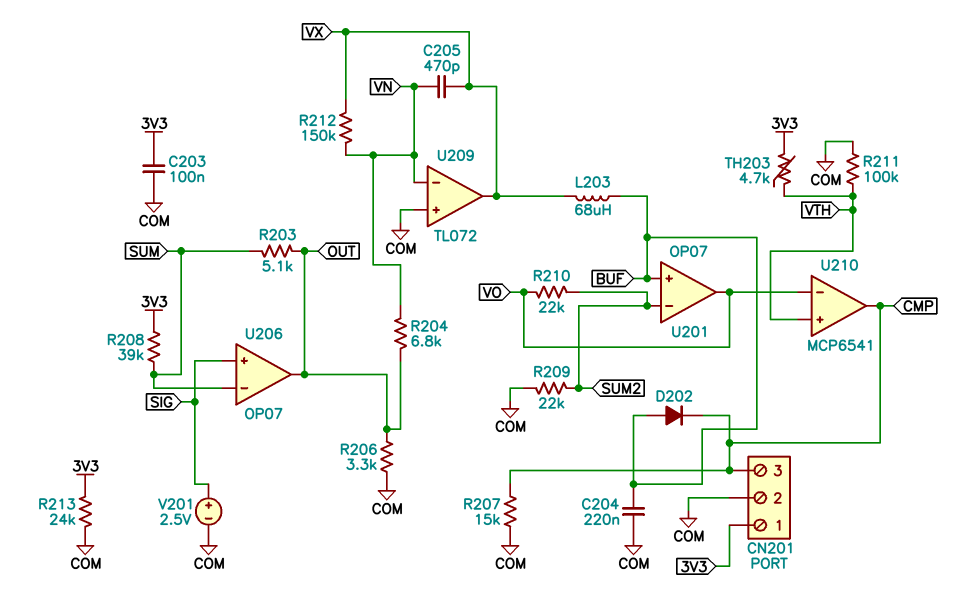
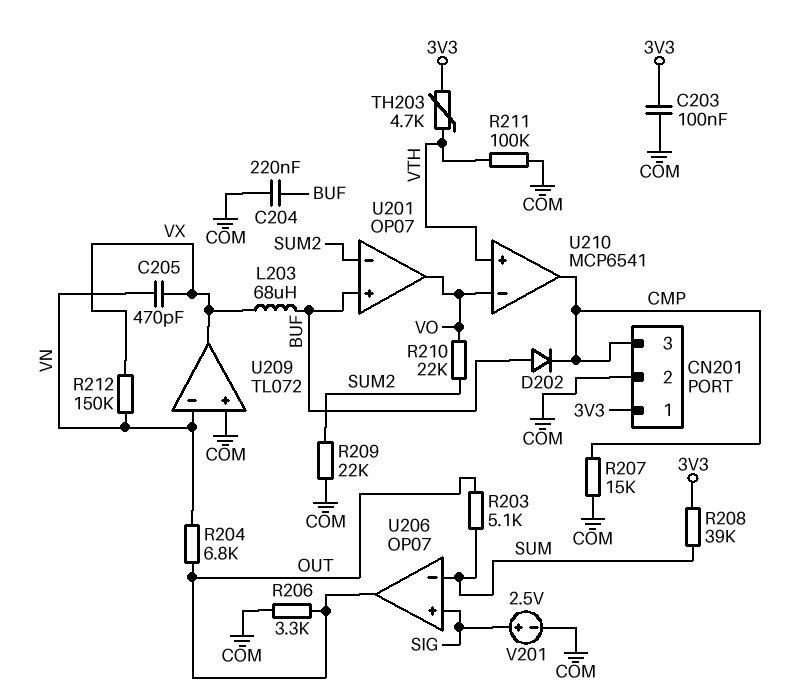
R213: 24k (3V3, COM) -> none

